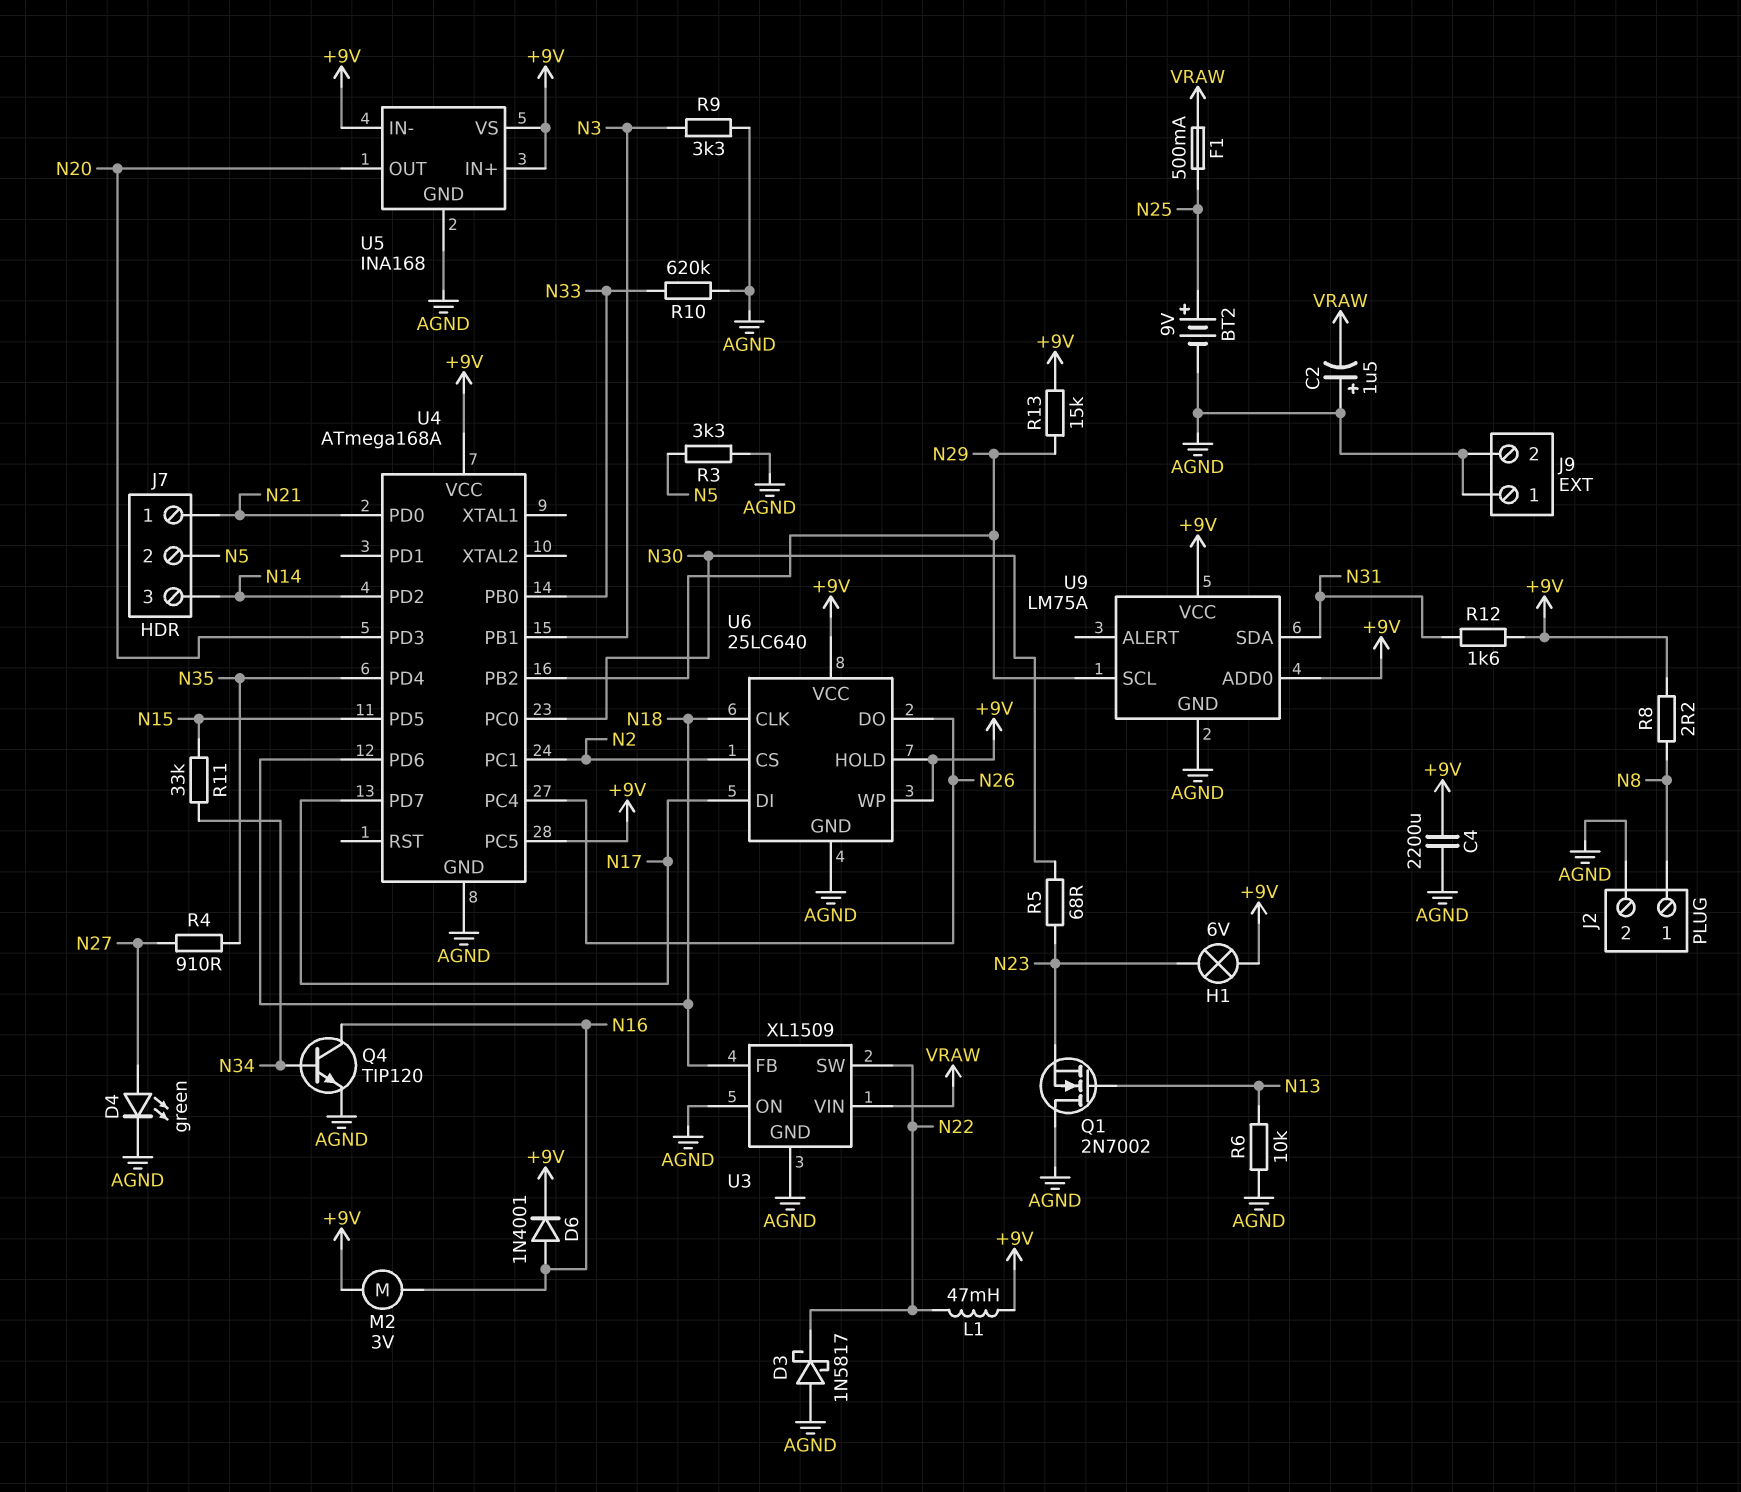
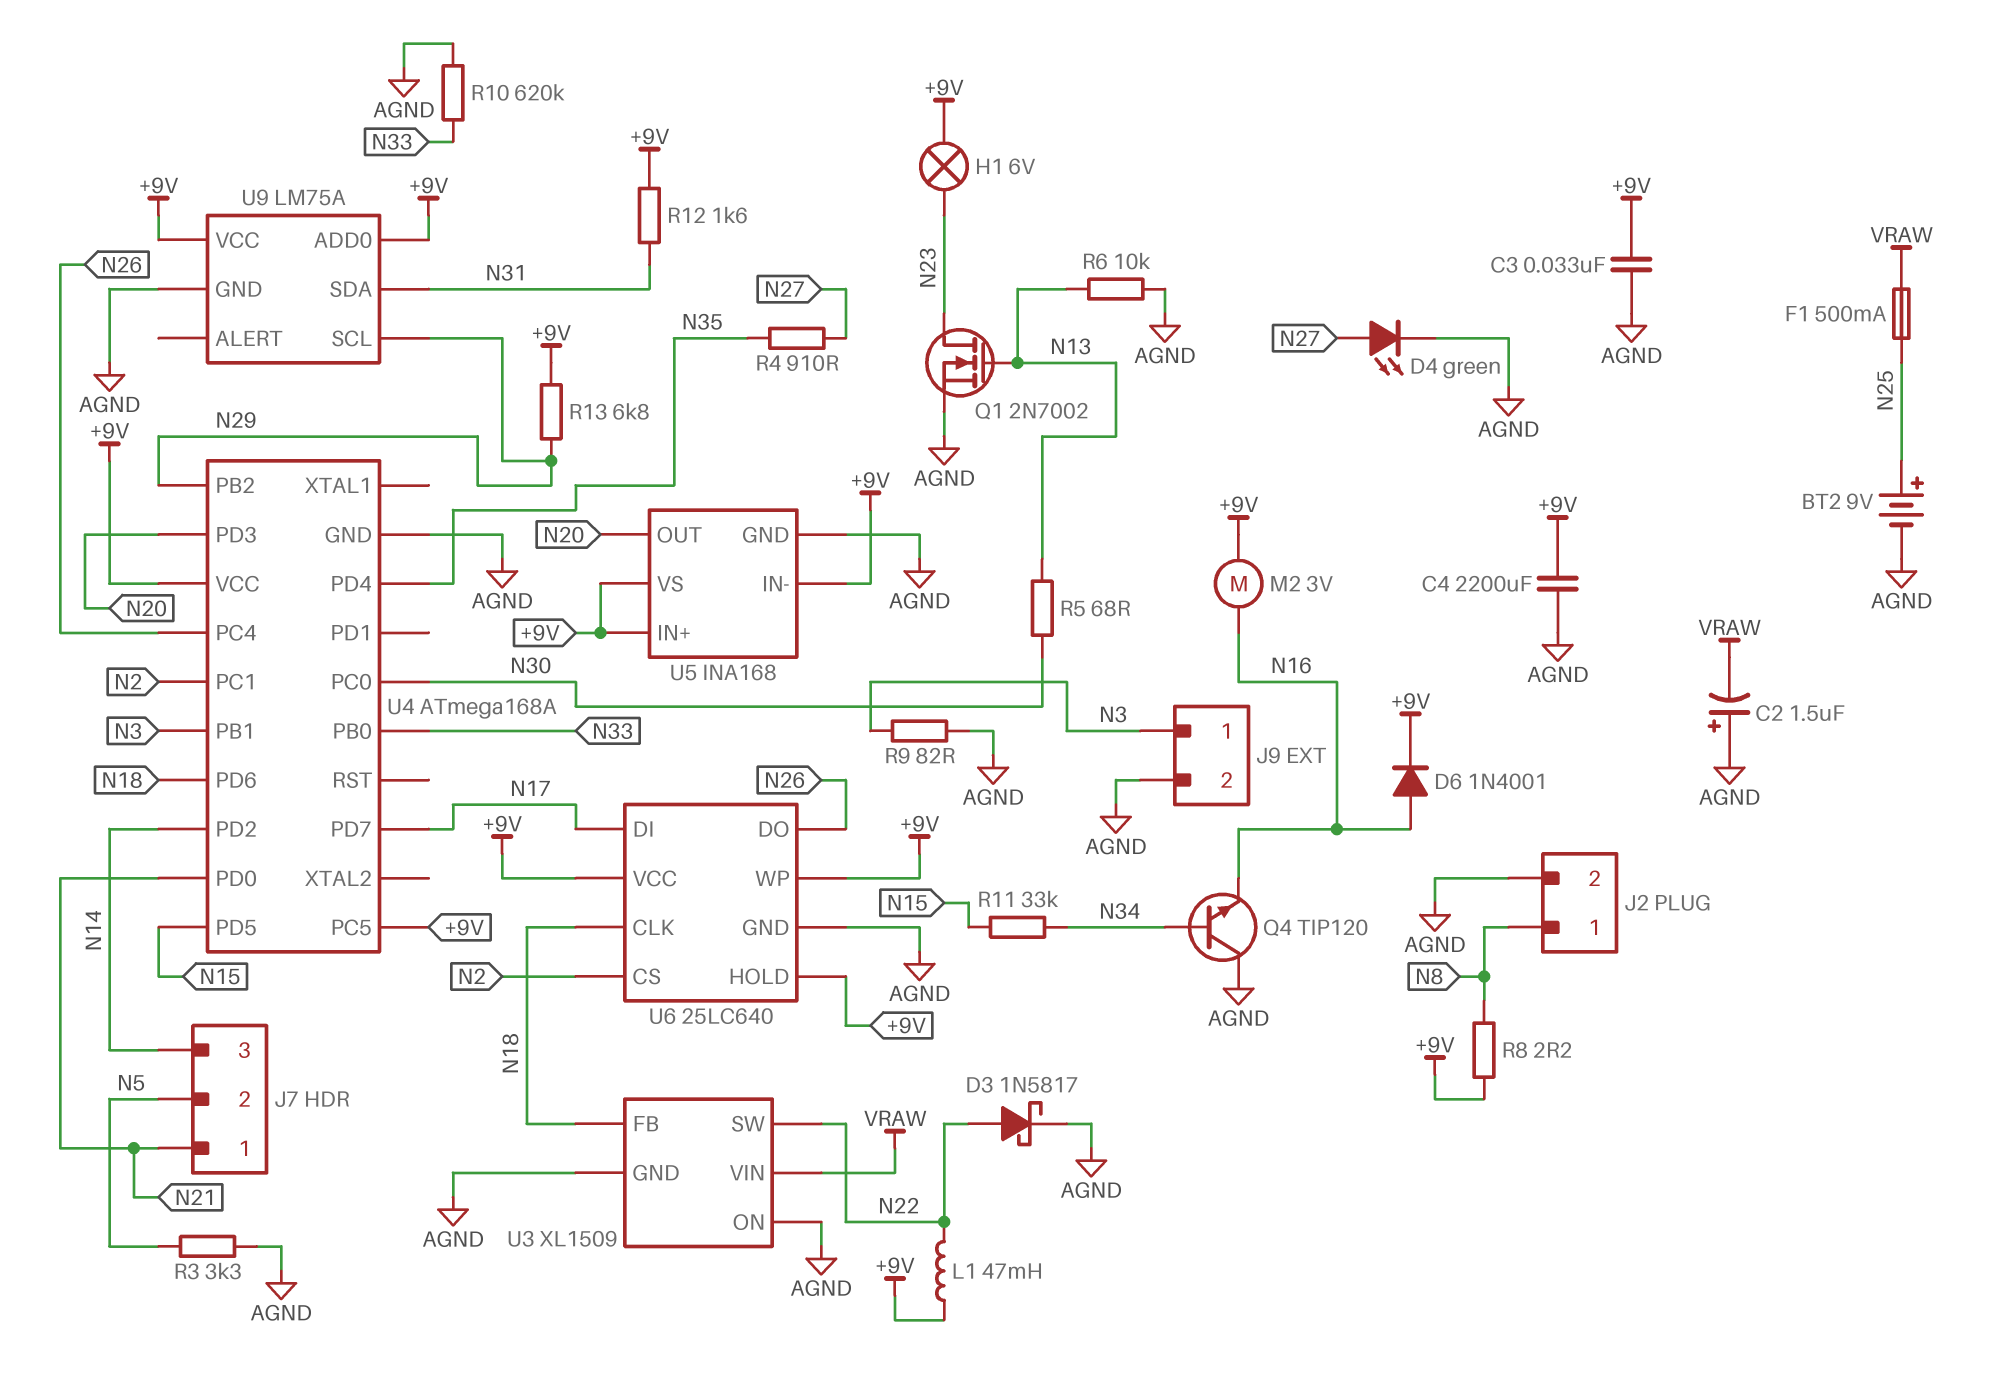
C3: none -> 33nF (+9V, AGND)
D3: schottky 1N5817 (A AGND, K N22) -> schottky 1N5817 (A N22, K AGND)
J9 pin 1: AGND -> N3
Q1: NMOS 2N7002 (G N13, D AGND, S N23) -> NMOS 2N7002 (G N13, D N23, S AGND)
Q4: NPN TIP120 (B N34, C N16, E AGND) -> NPN TIP120 (B N34, C AGND, E N16)
R5: 68 (N23, N30) -> 68 (N13, N30)
R9: 3.3k (AGND, N3) -> 82 (AGND, N3)
R13: 15k (+9V, N29) -> 6.8k (+9V, N29)

